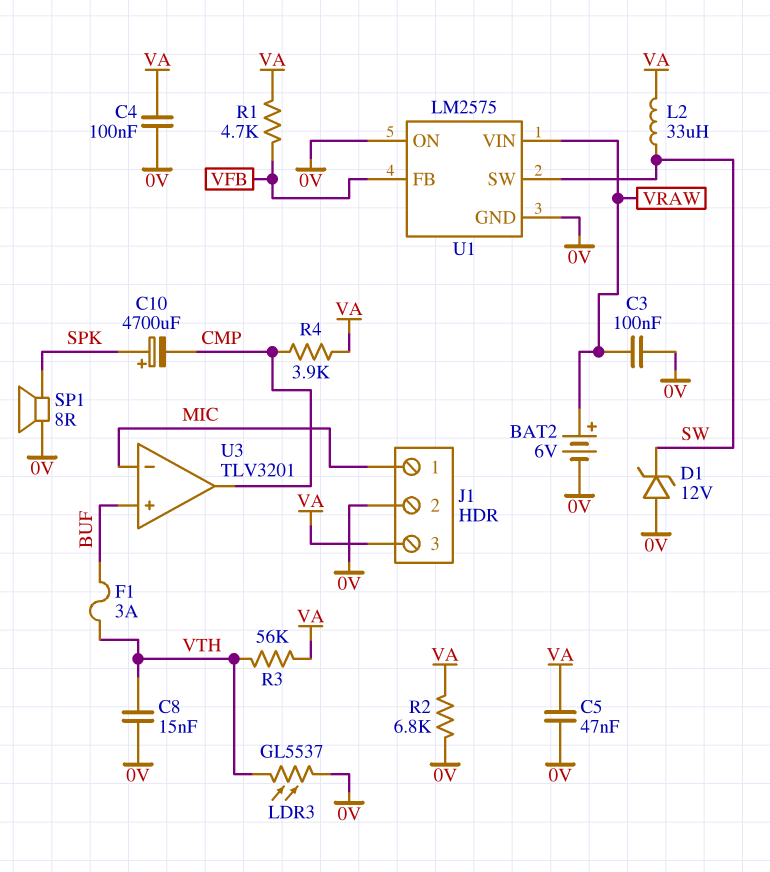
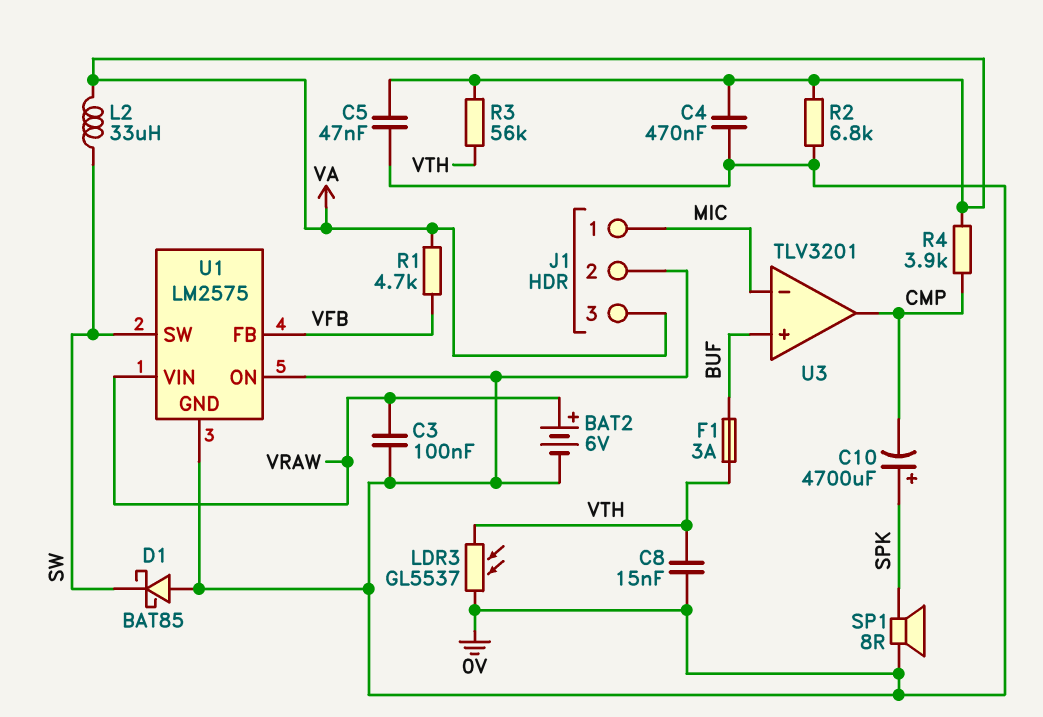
C4: 100nF (0V, VA) -> 470nF (0V, VA)
D1: zener 12V (A 0V, K SW) -> schottky BAT85 (A 0V, K SW)

